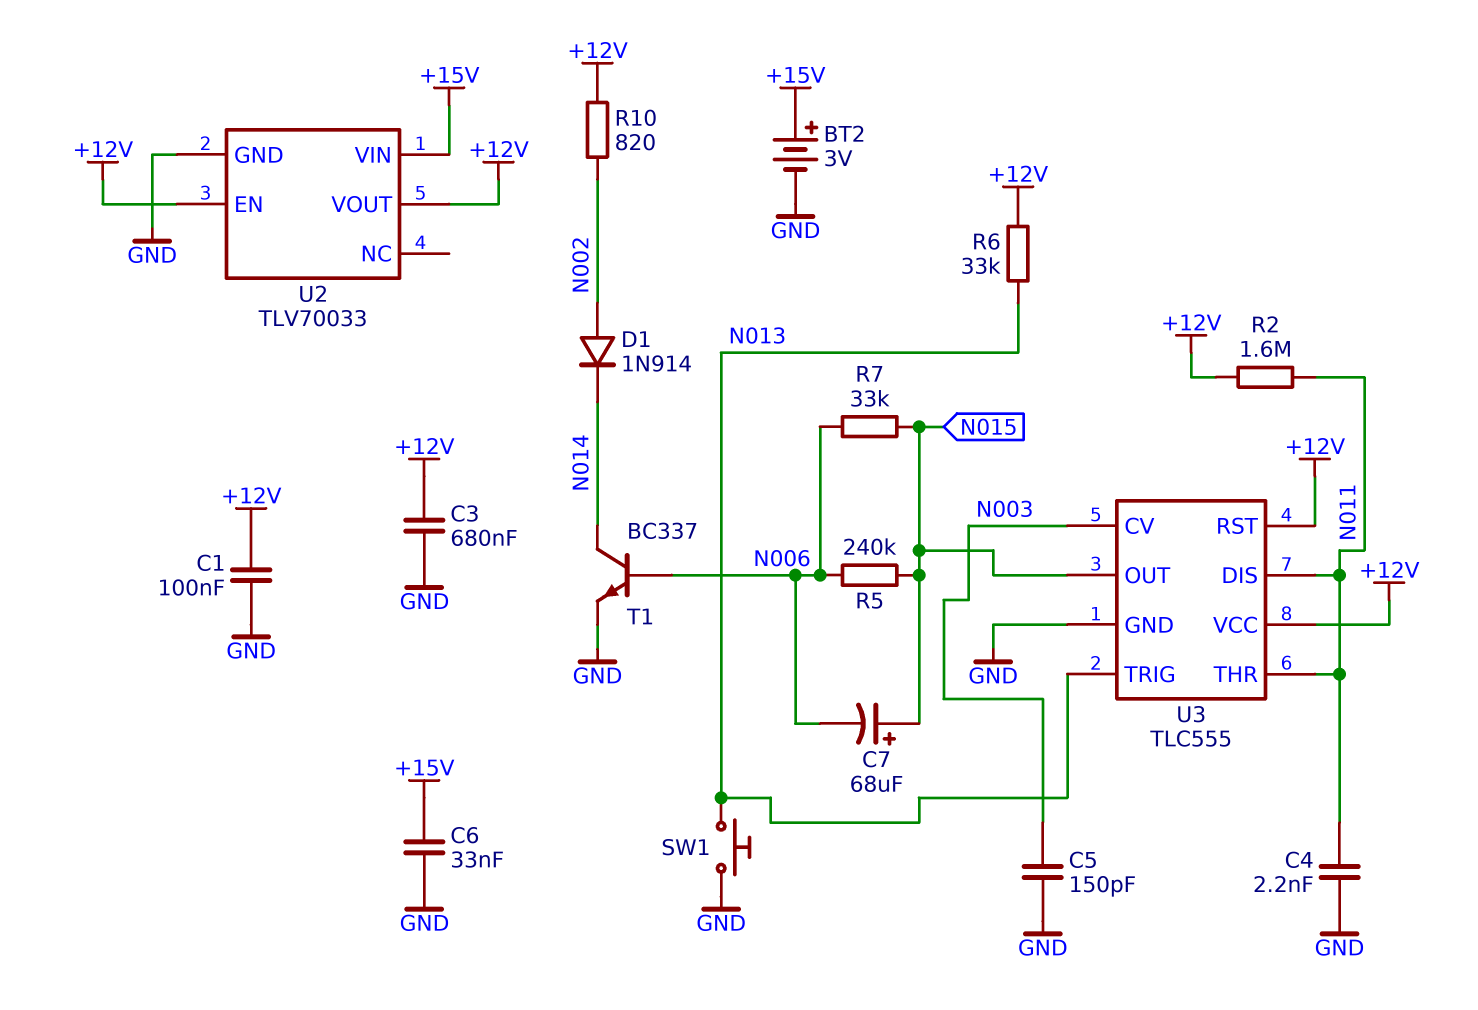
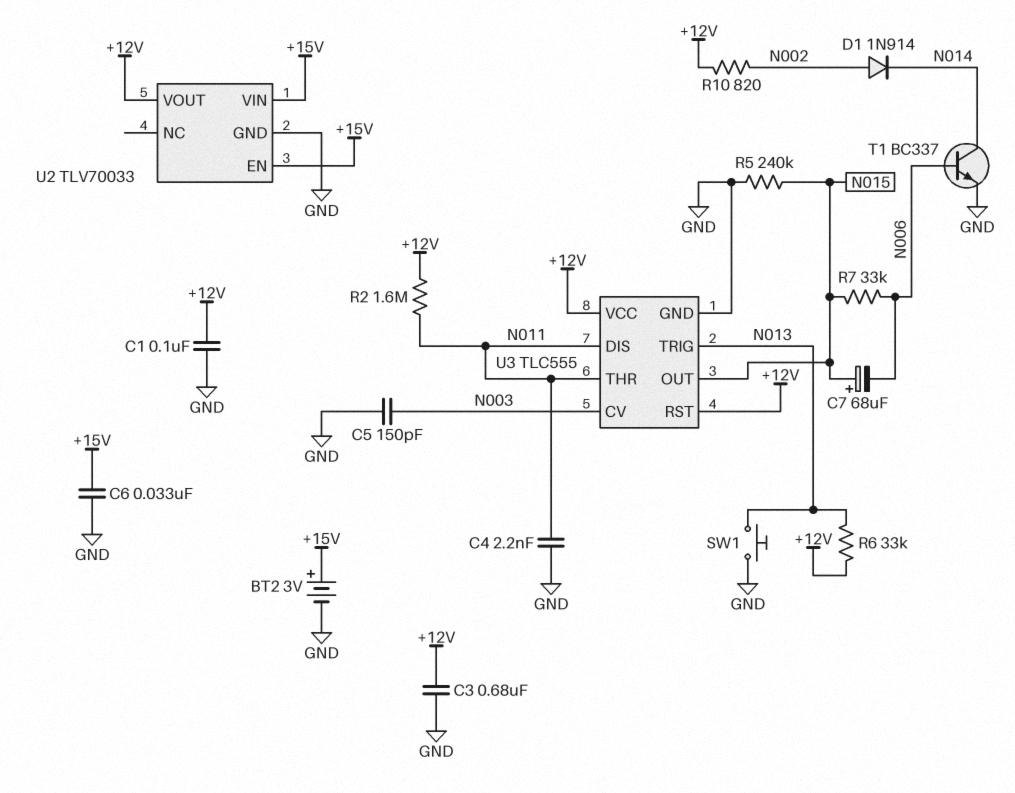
R5: 240k (N006, N015) -> 240k (GND, N015)
U2 pin EN: +12V -> +15V

